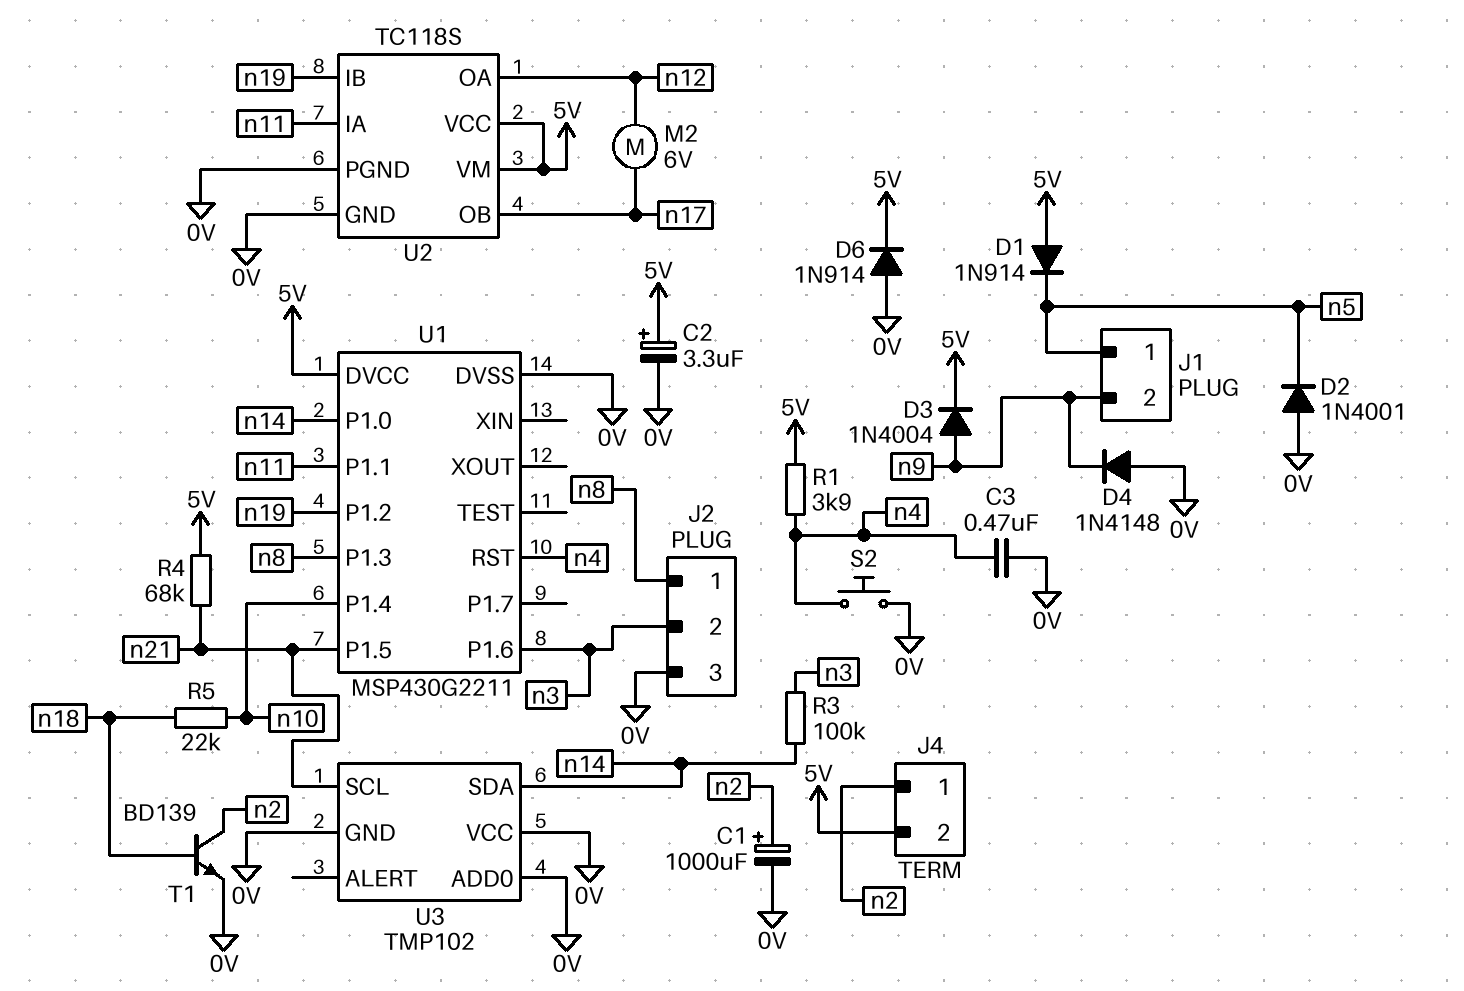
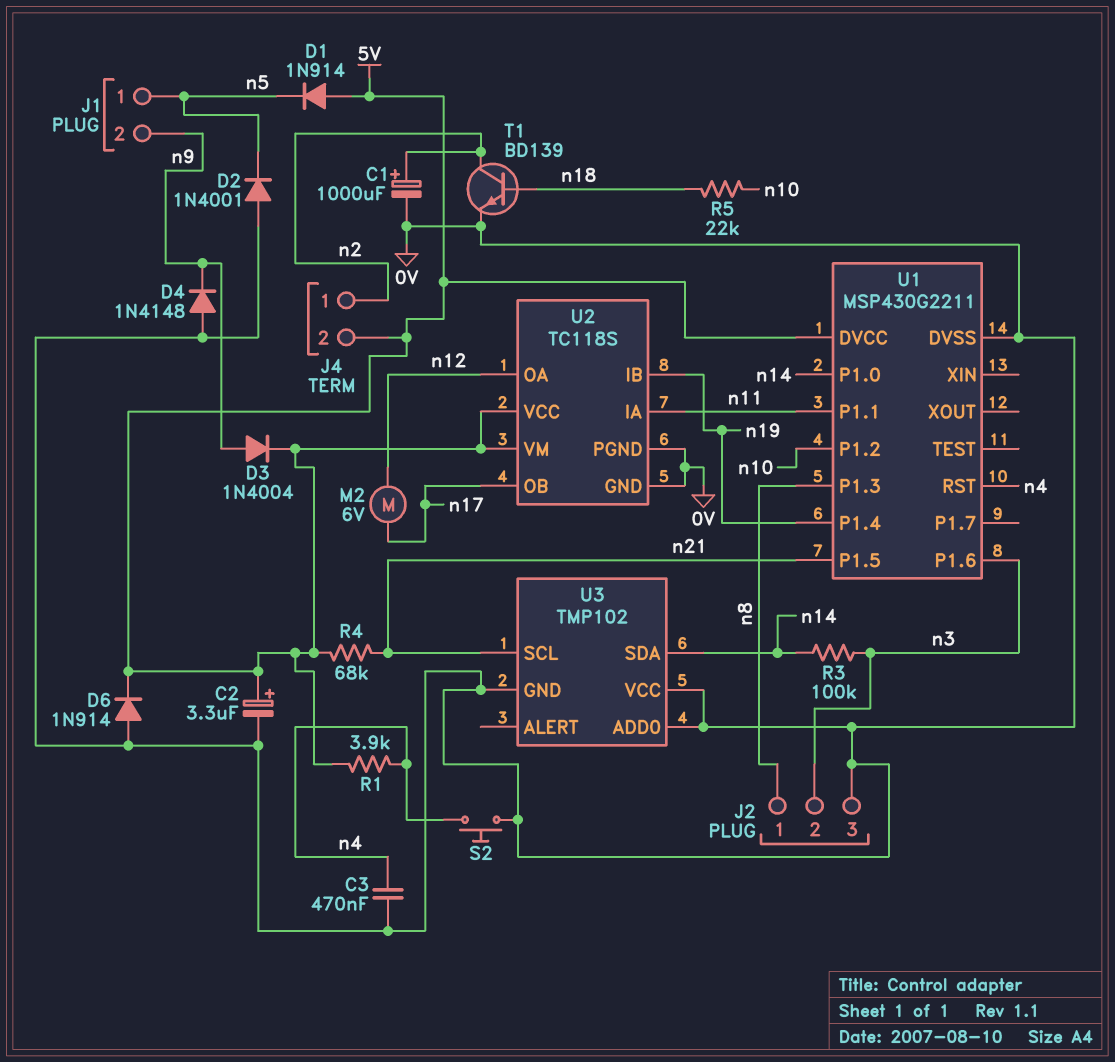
U1 pin P1.2: n19 -> n10
U1 pin P1.4: n10 -> n19

